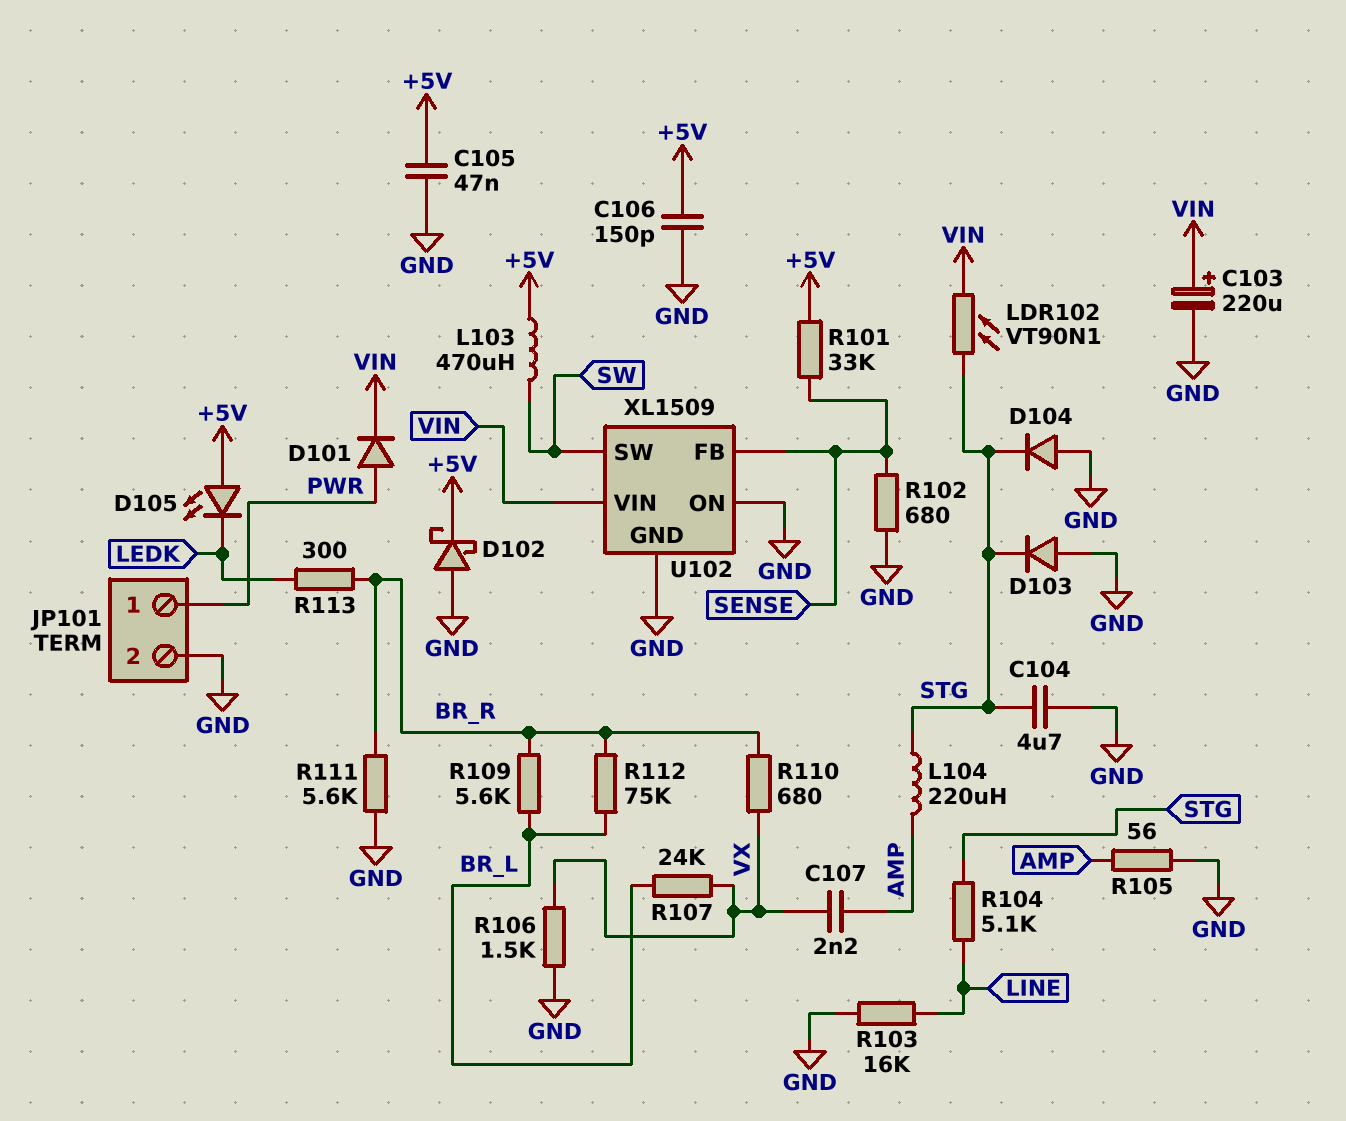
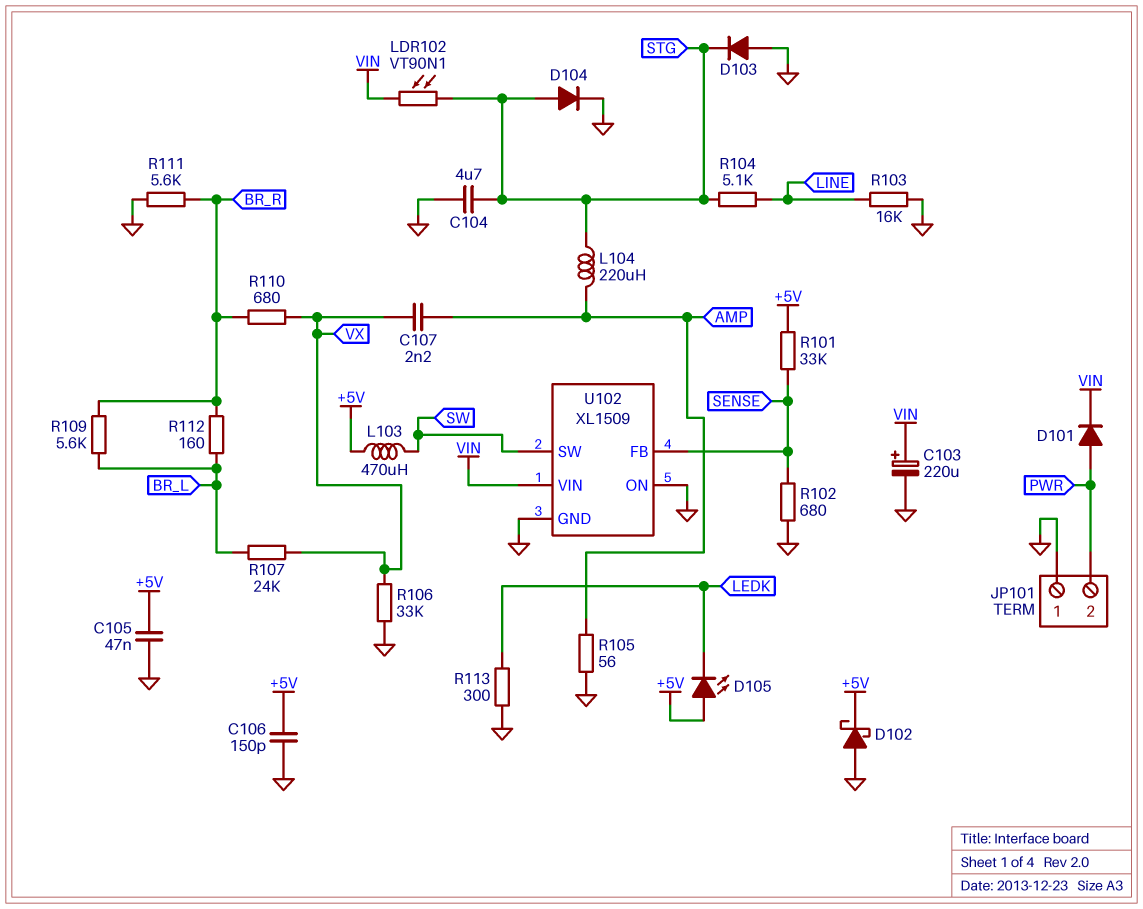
D104: diode (A GND, K STG) -> diode (A STG, K GND)
JP101 pin 1: PWR -> GND
JP101 pin 2: GND -> PWR
R106: 1.5k (GND, VX) -> 33k (GND, VX)
R112: 75k (BR_L, BR_R) -> 160 (BR_L, BR_R)
R113: 300 (BR_R, LEDK) -> 300 (GND, LEDK)

